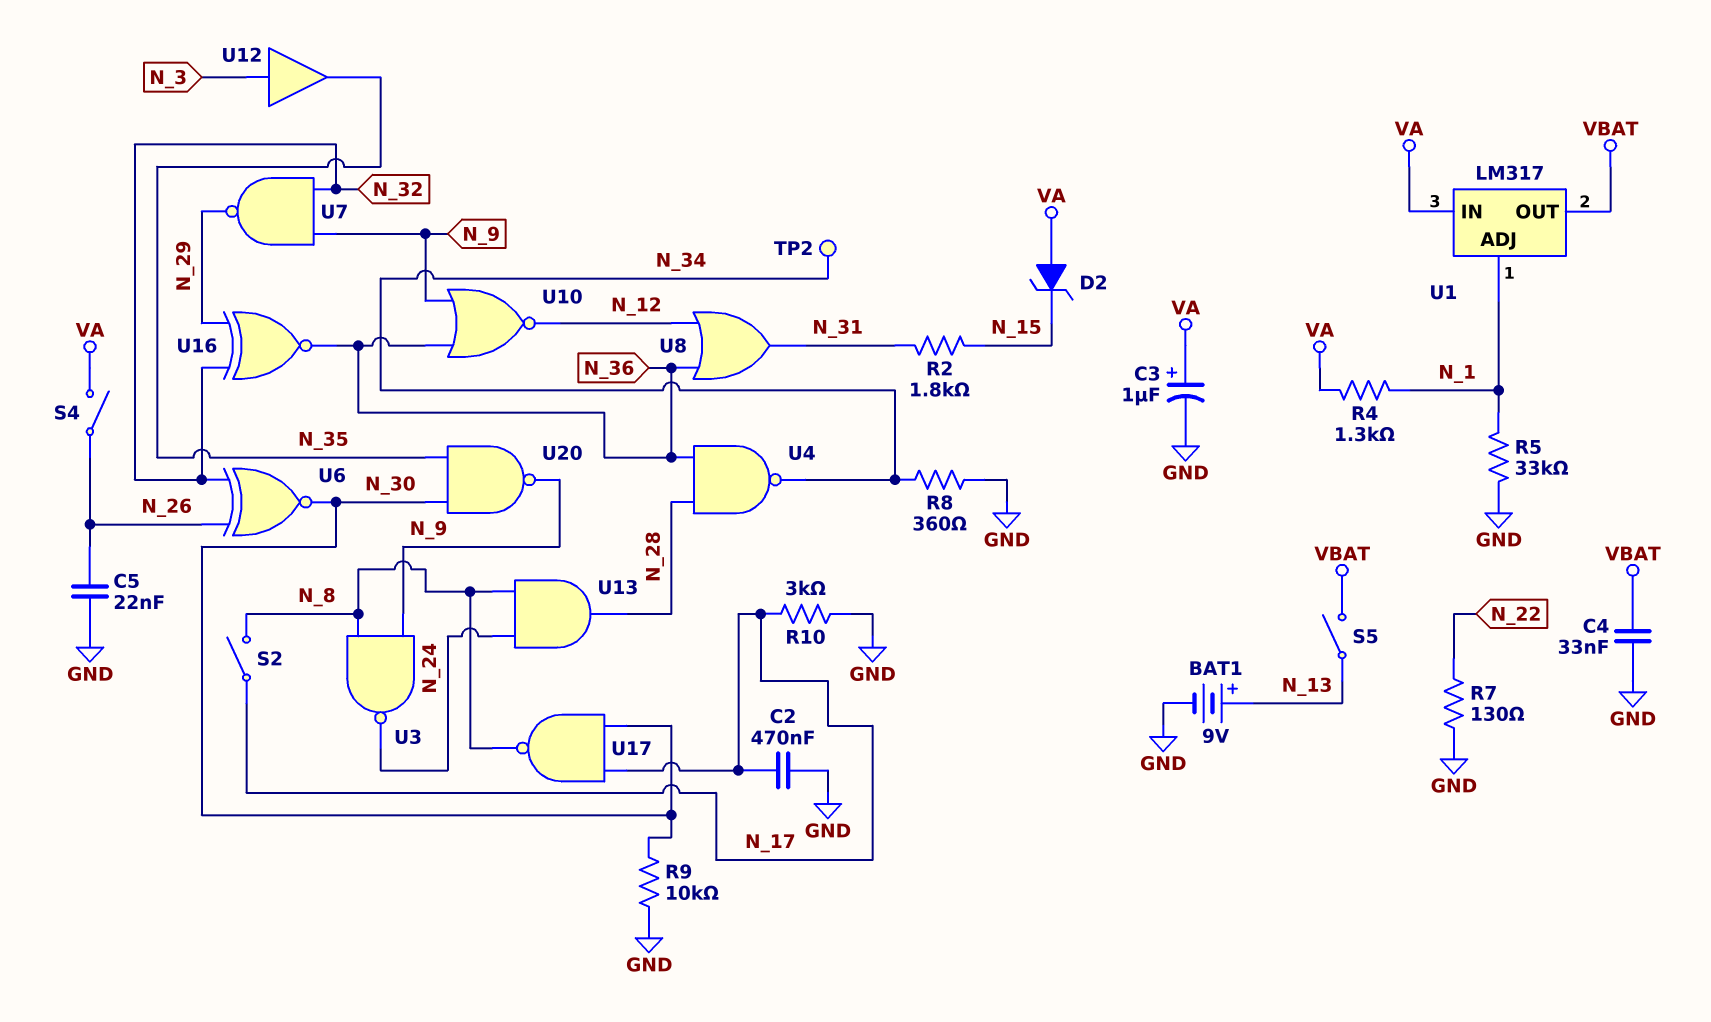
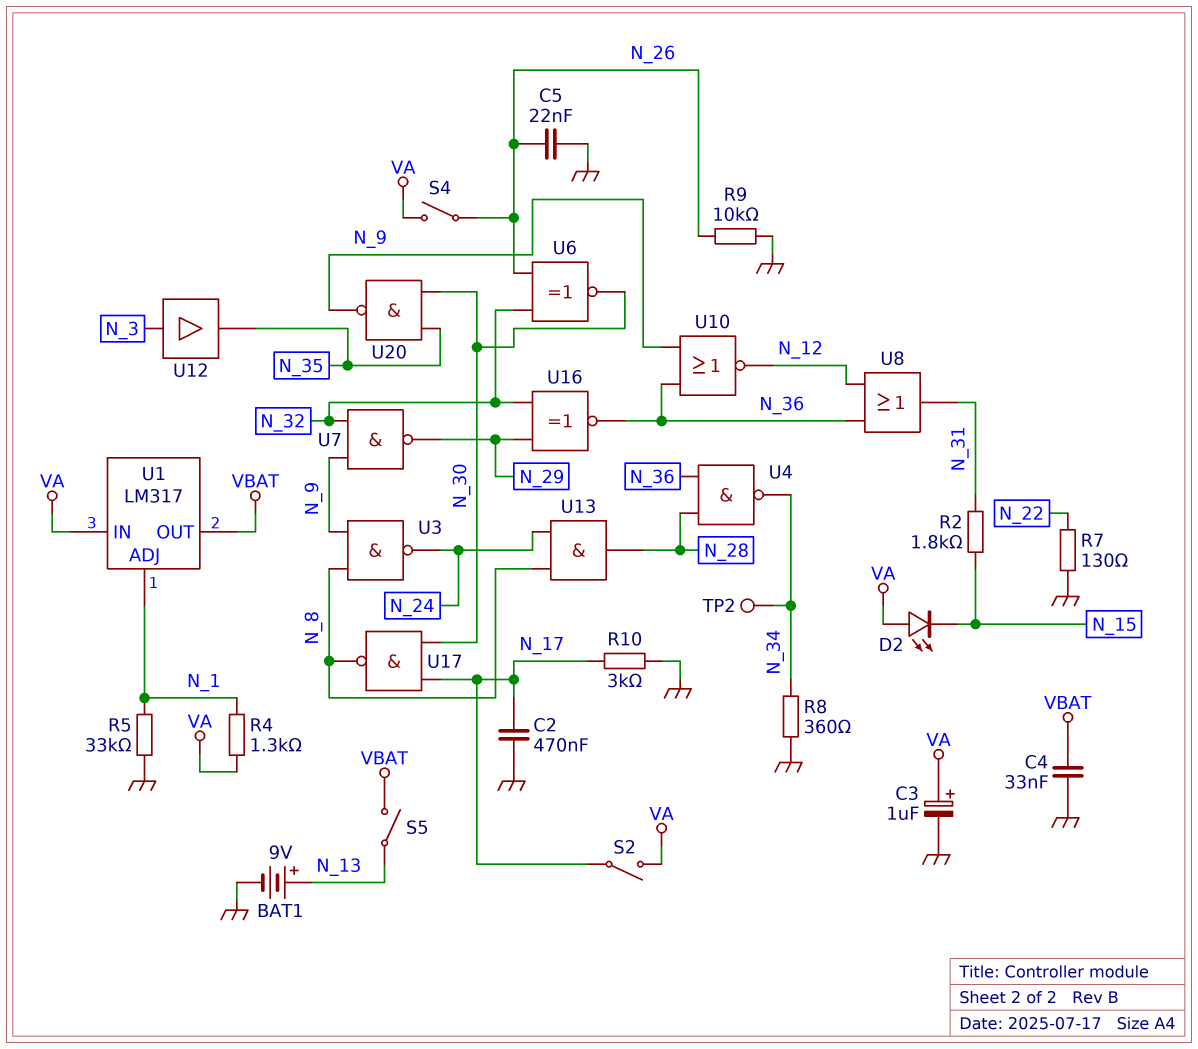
D2: zener (A VA, K N_15) -> LED (A VA, K N_15)
R9: 10k (GND, N_30) -> 10k (GND, N_26)
S2: switch (N_8, N_17) -> switch (N_17, VA)

